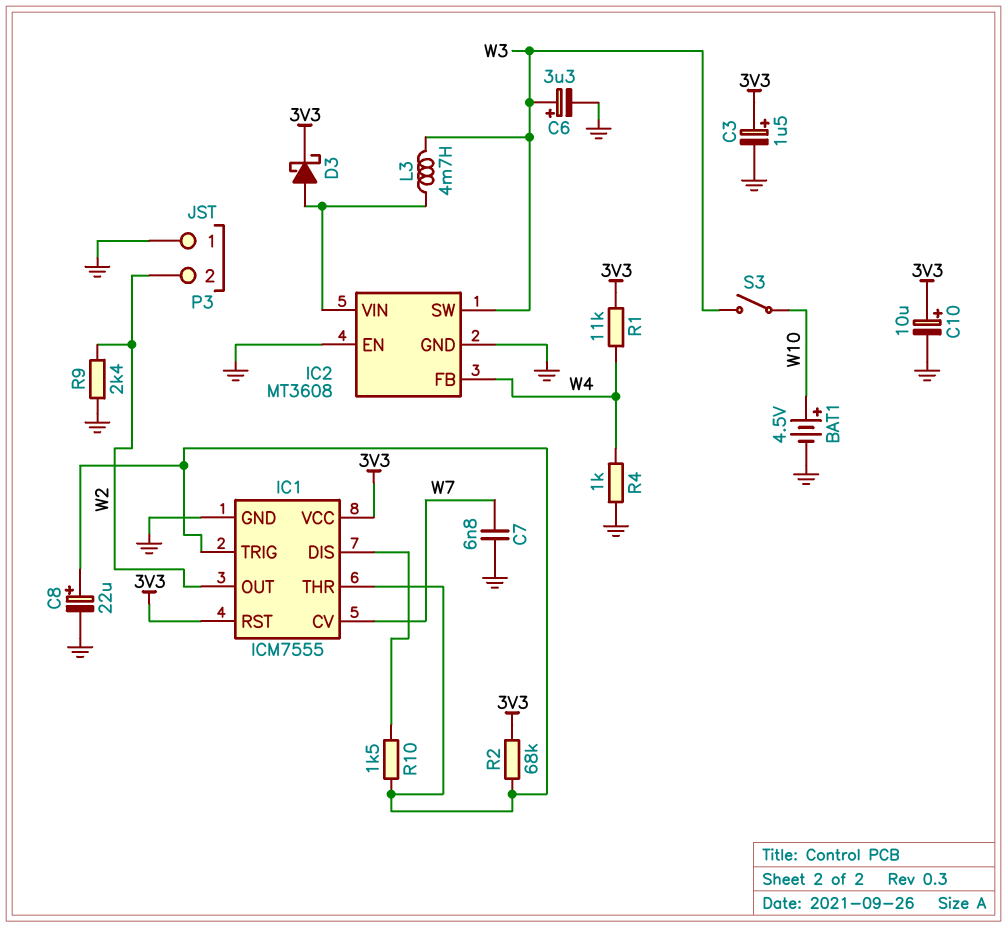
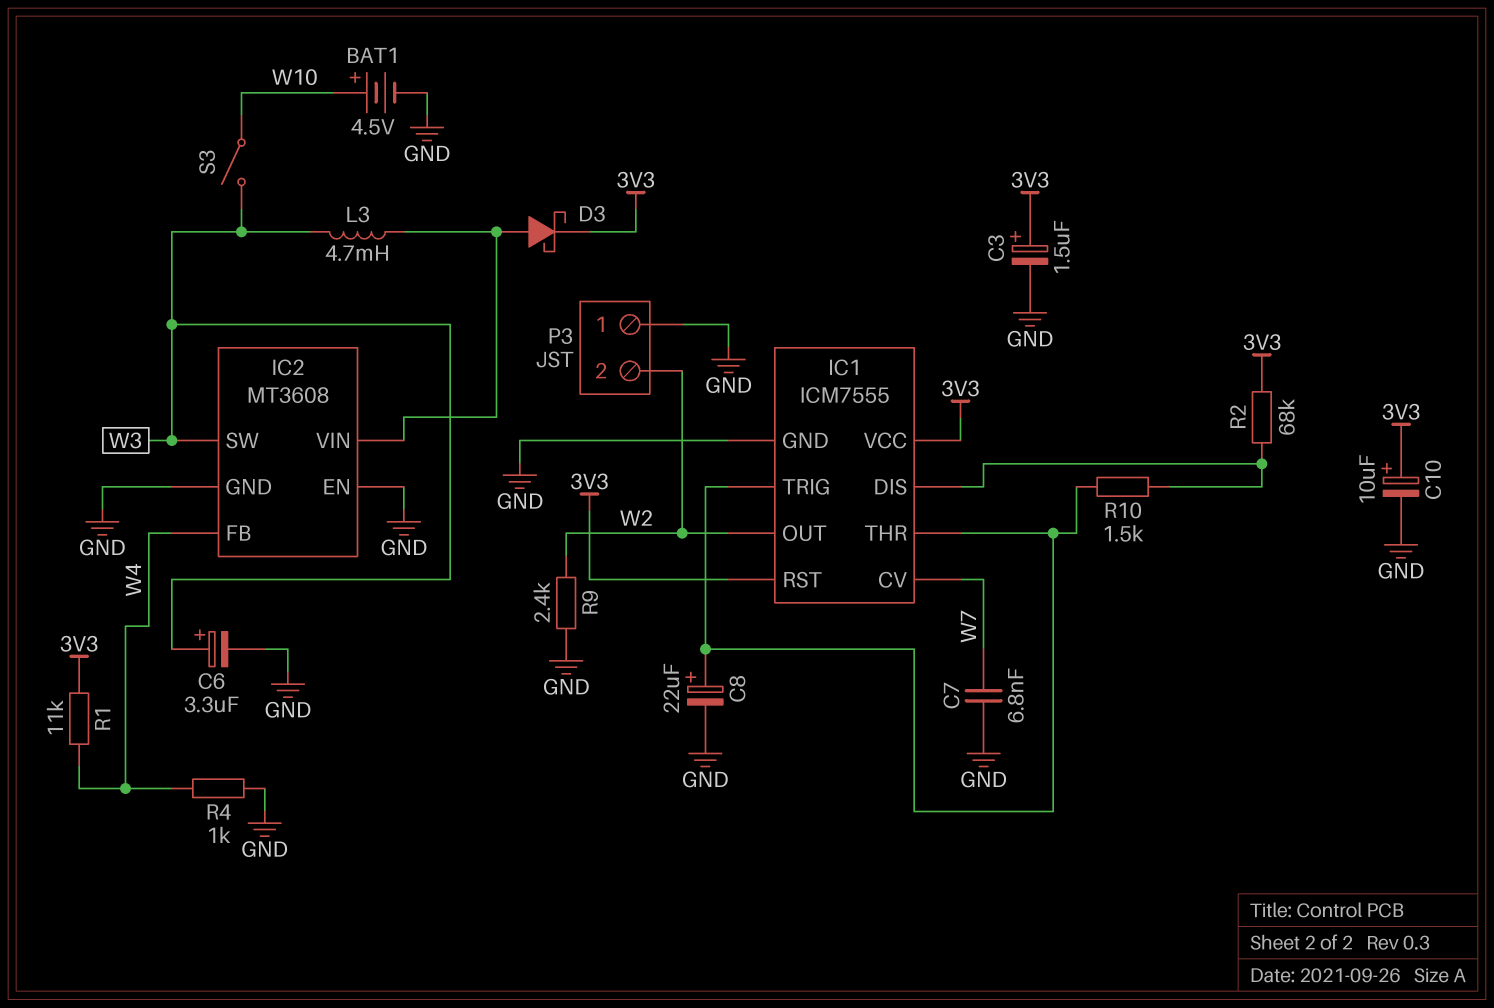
R2: 68k (3V3, IC1/THR) -> 68k (3V3, IC1/DIS)

